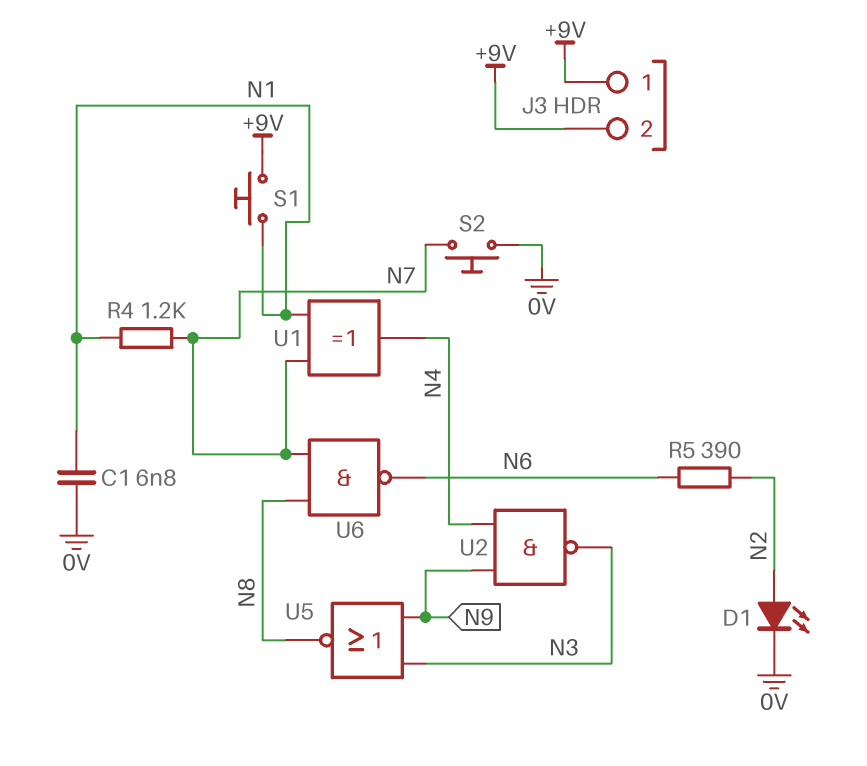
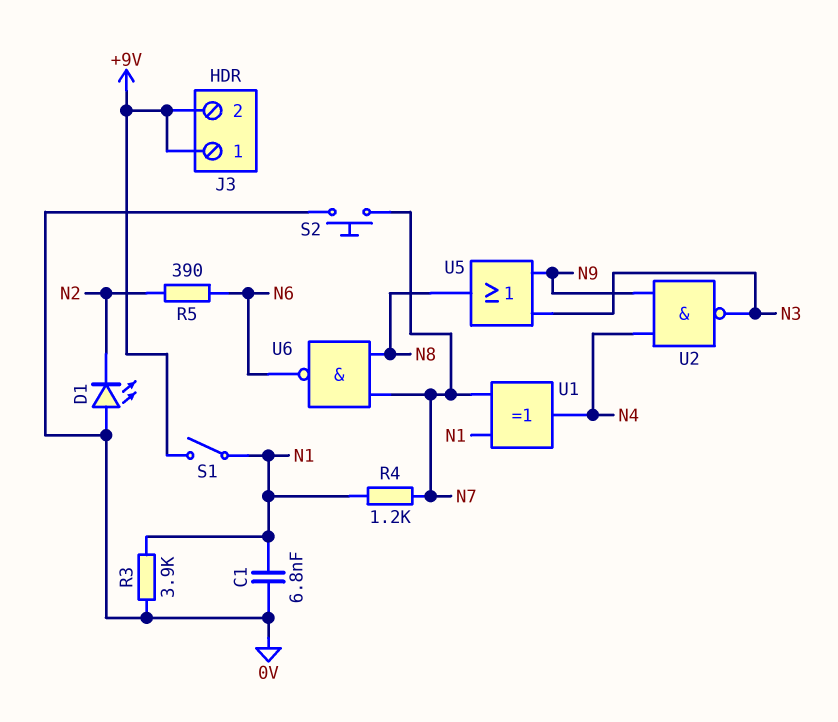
D1: LED (A N2, K 0V) -> LED (A 0V, K N2)
R3: none -> 3.9k (0V, N1)
S1: button (+9V, N1) -> switch (+9V, N1)
U5: NOR (in N3, in N9, out N8) -> OR (in N3, in N9, out N8)

